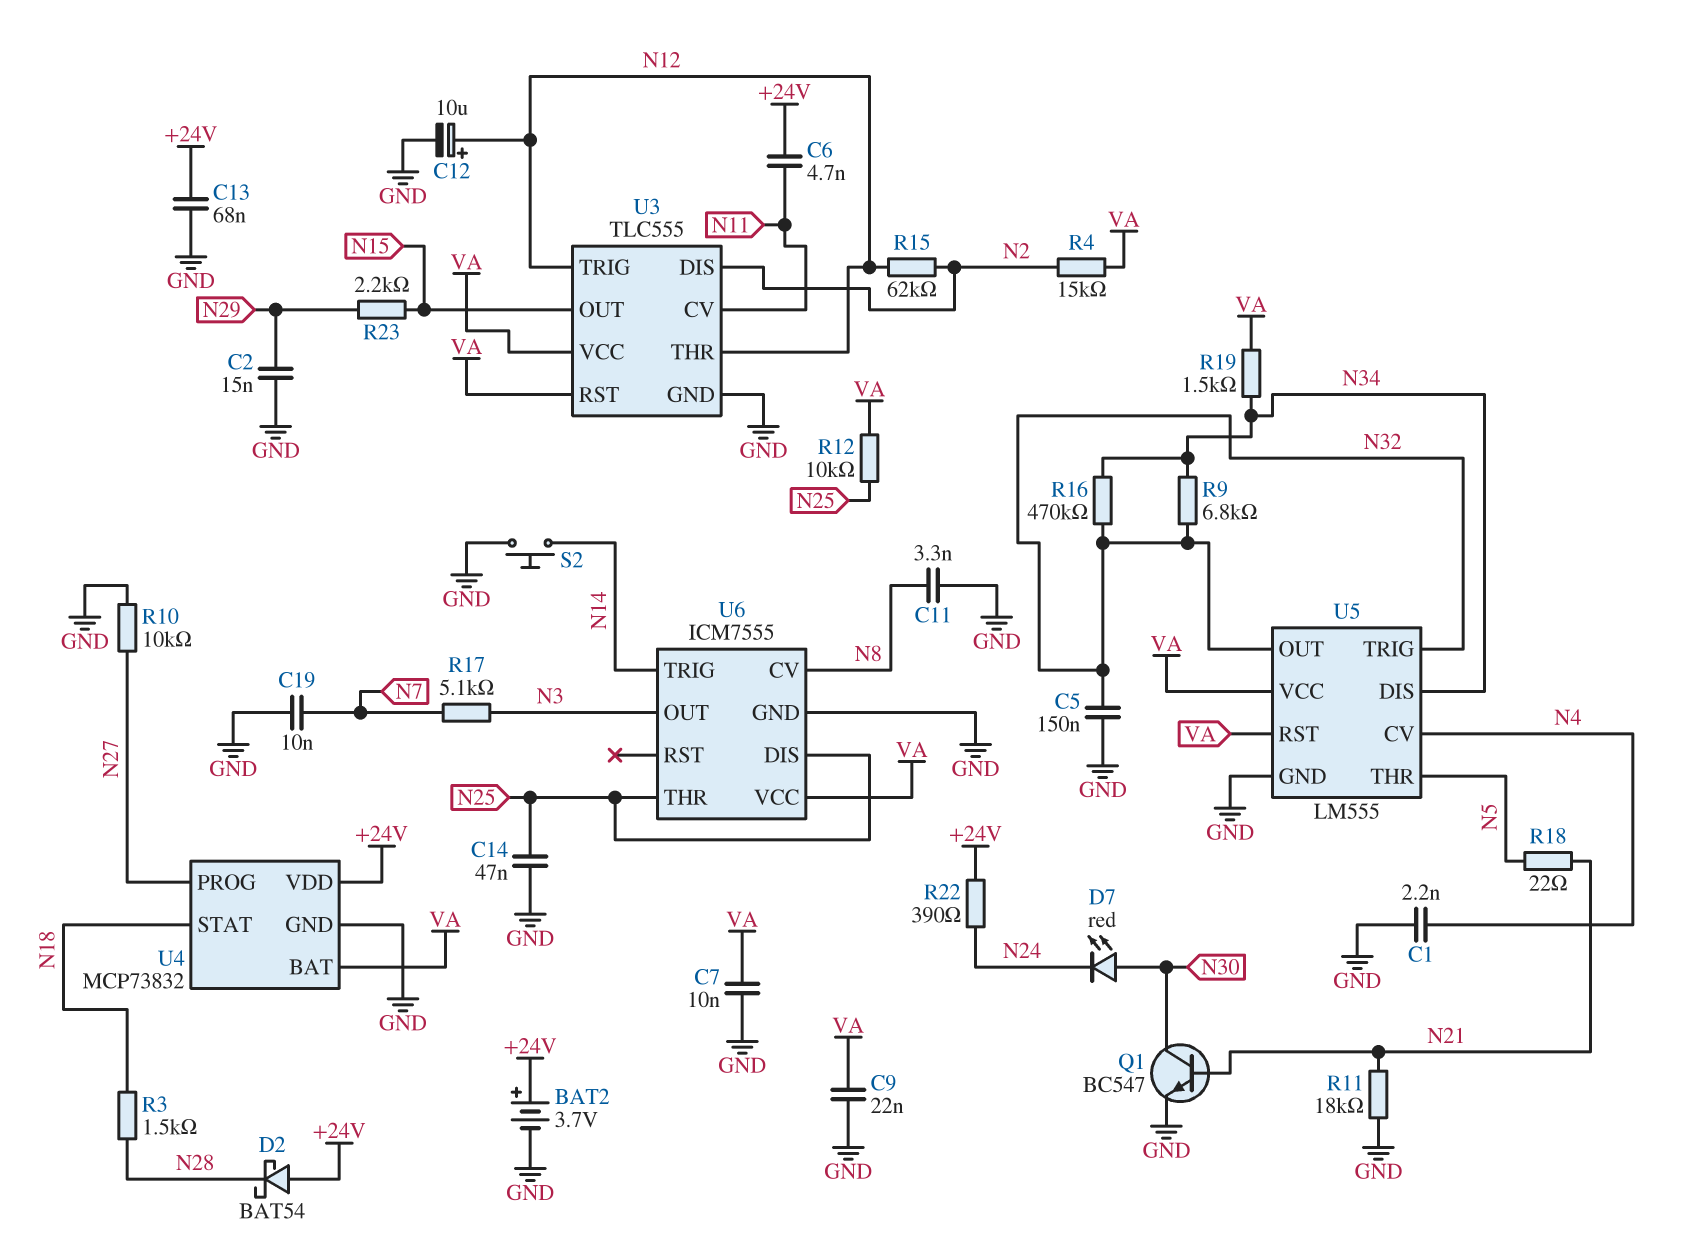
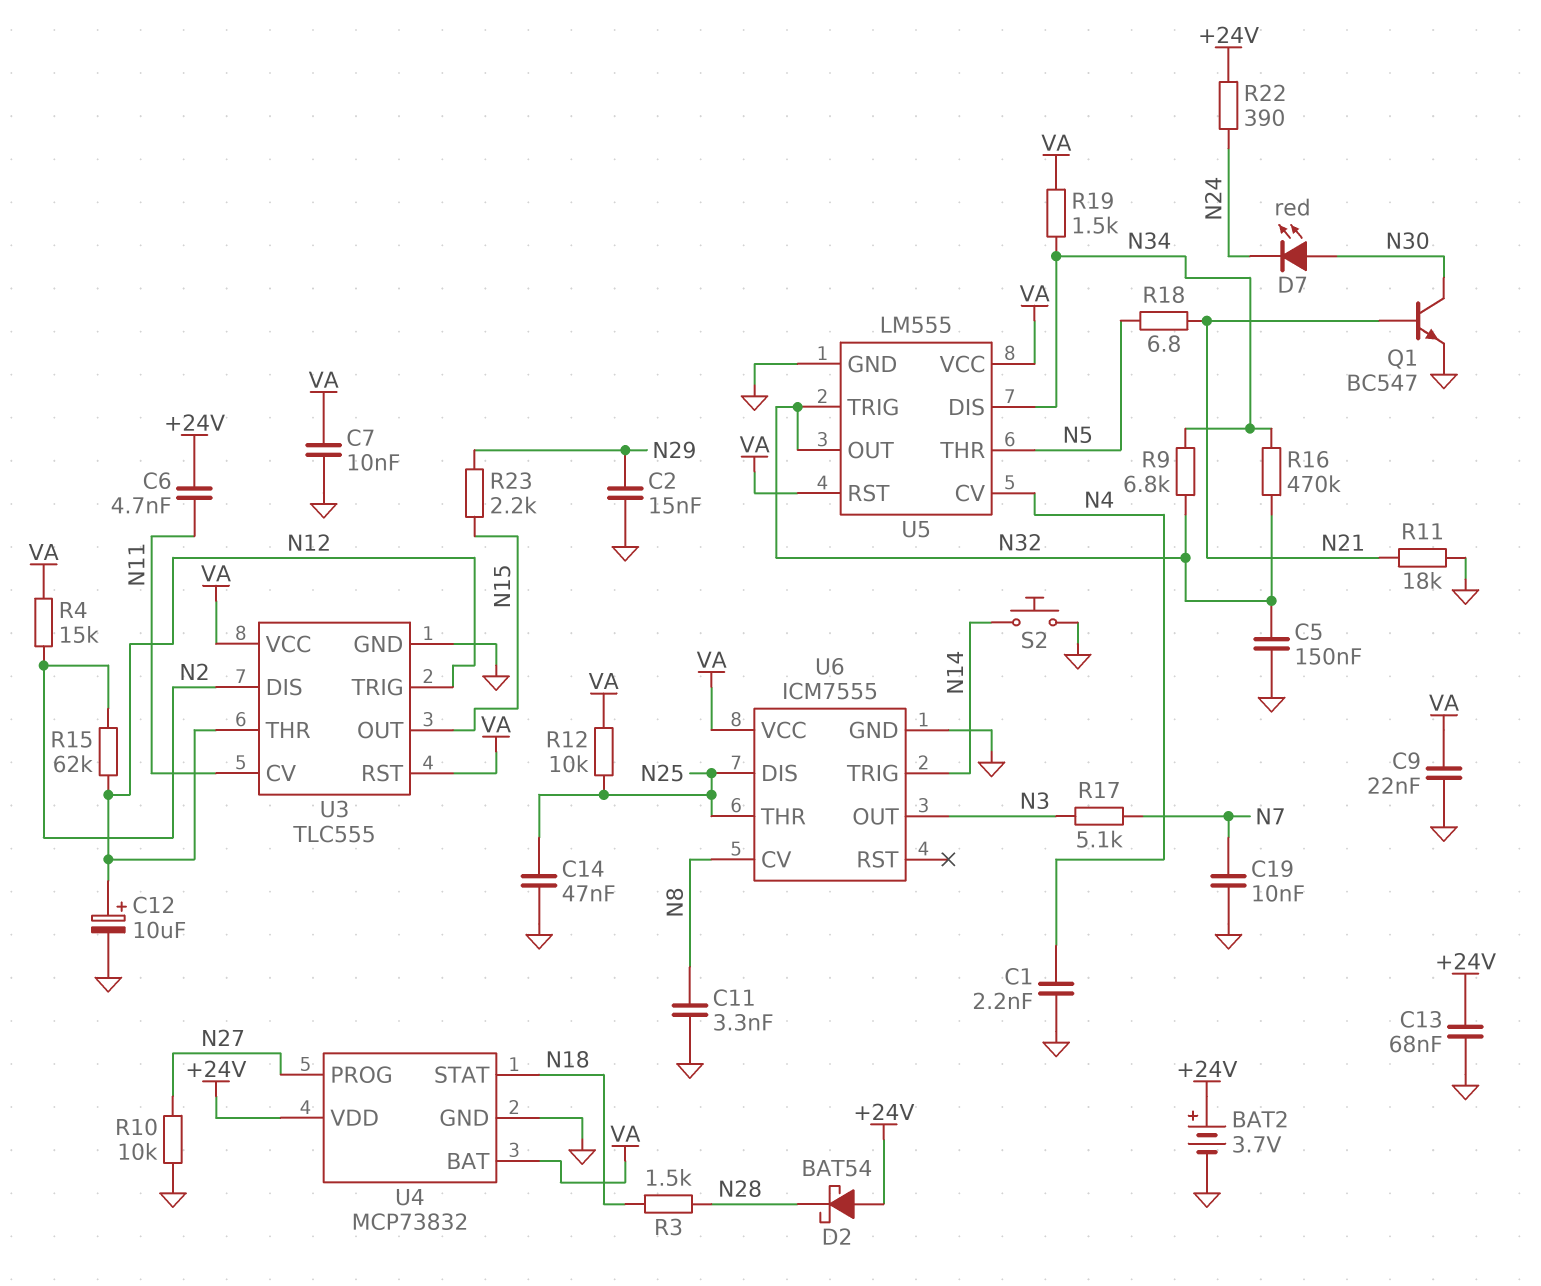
R18: 22 (N5, N21) -> 6.8 (N5, N21)

